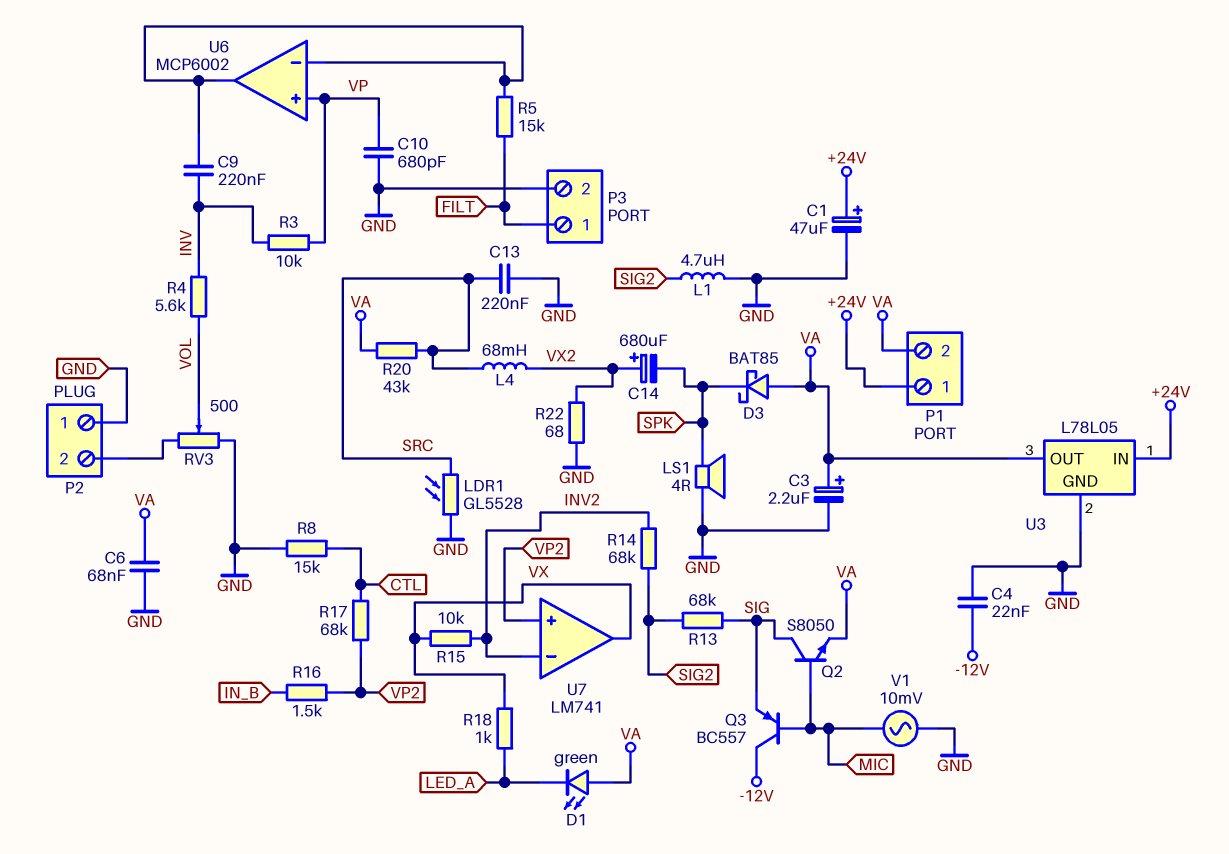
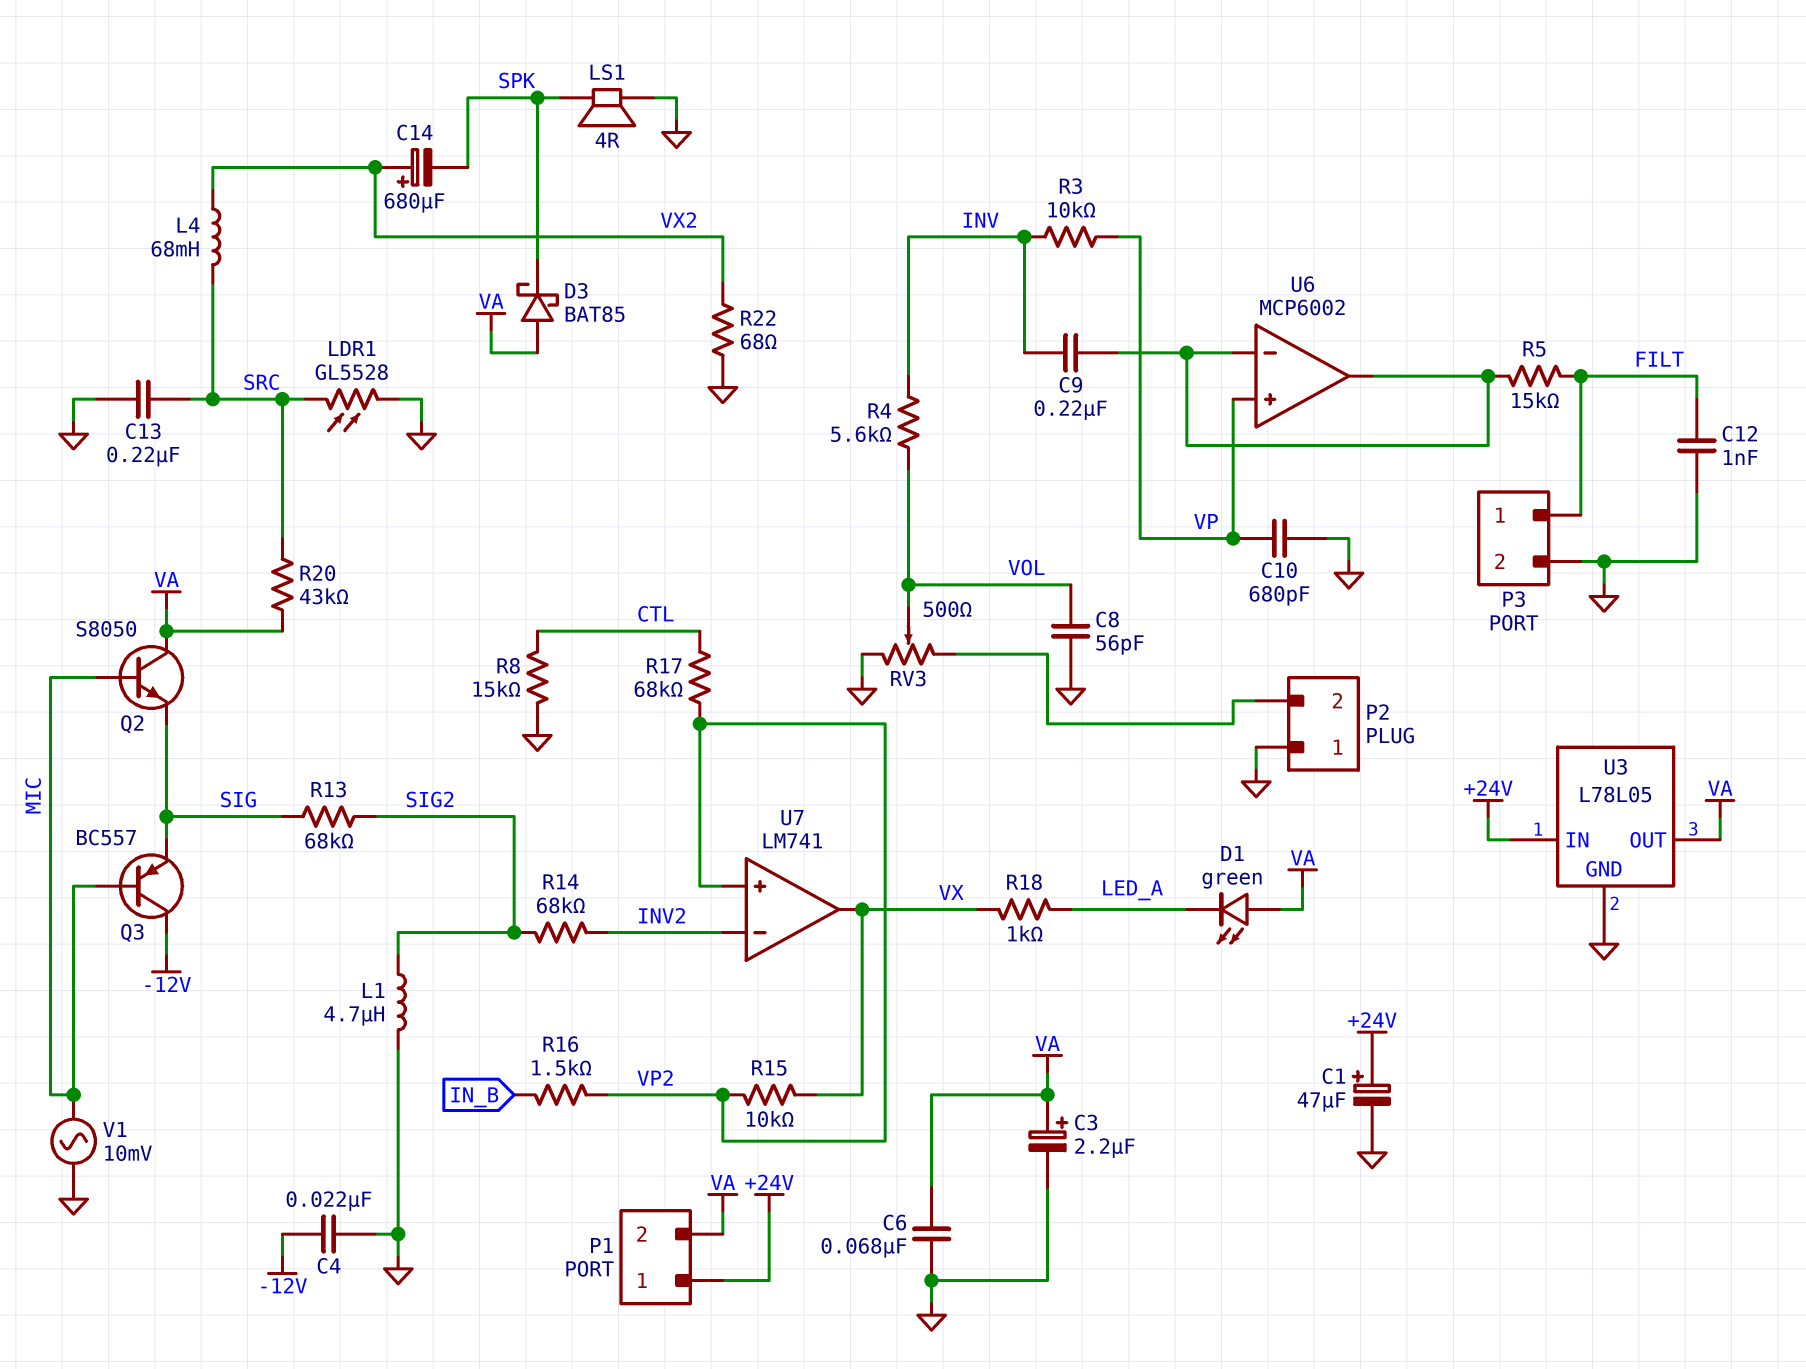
C8: none -> 56pF (GND, VOL)
C12: none -> 1nF (FILT, GND)
Q2: NPN S8050 (B MIC, C SIG, E VA) -> NPN S8050 (B MIC, C VA, E SIG)
R15: 10k (INV2, VX) -> 10k (VP2, VX)

